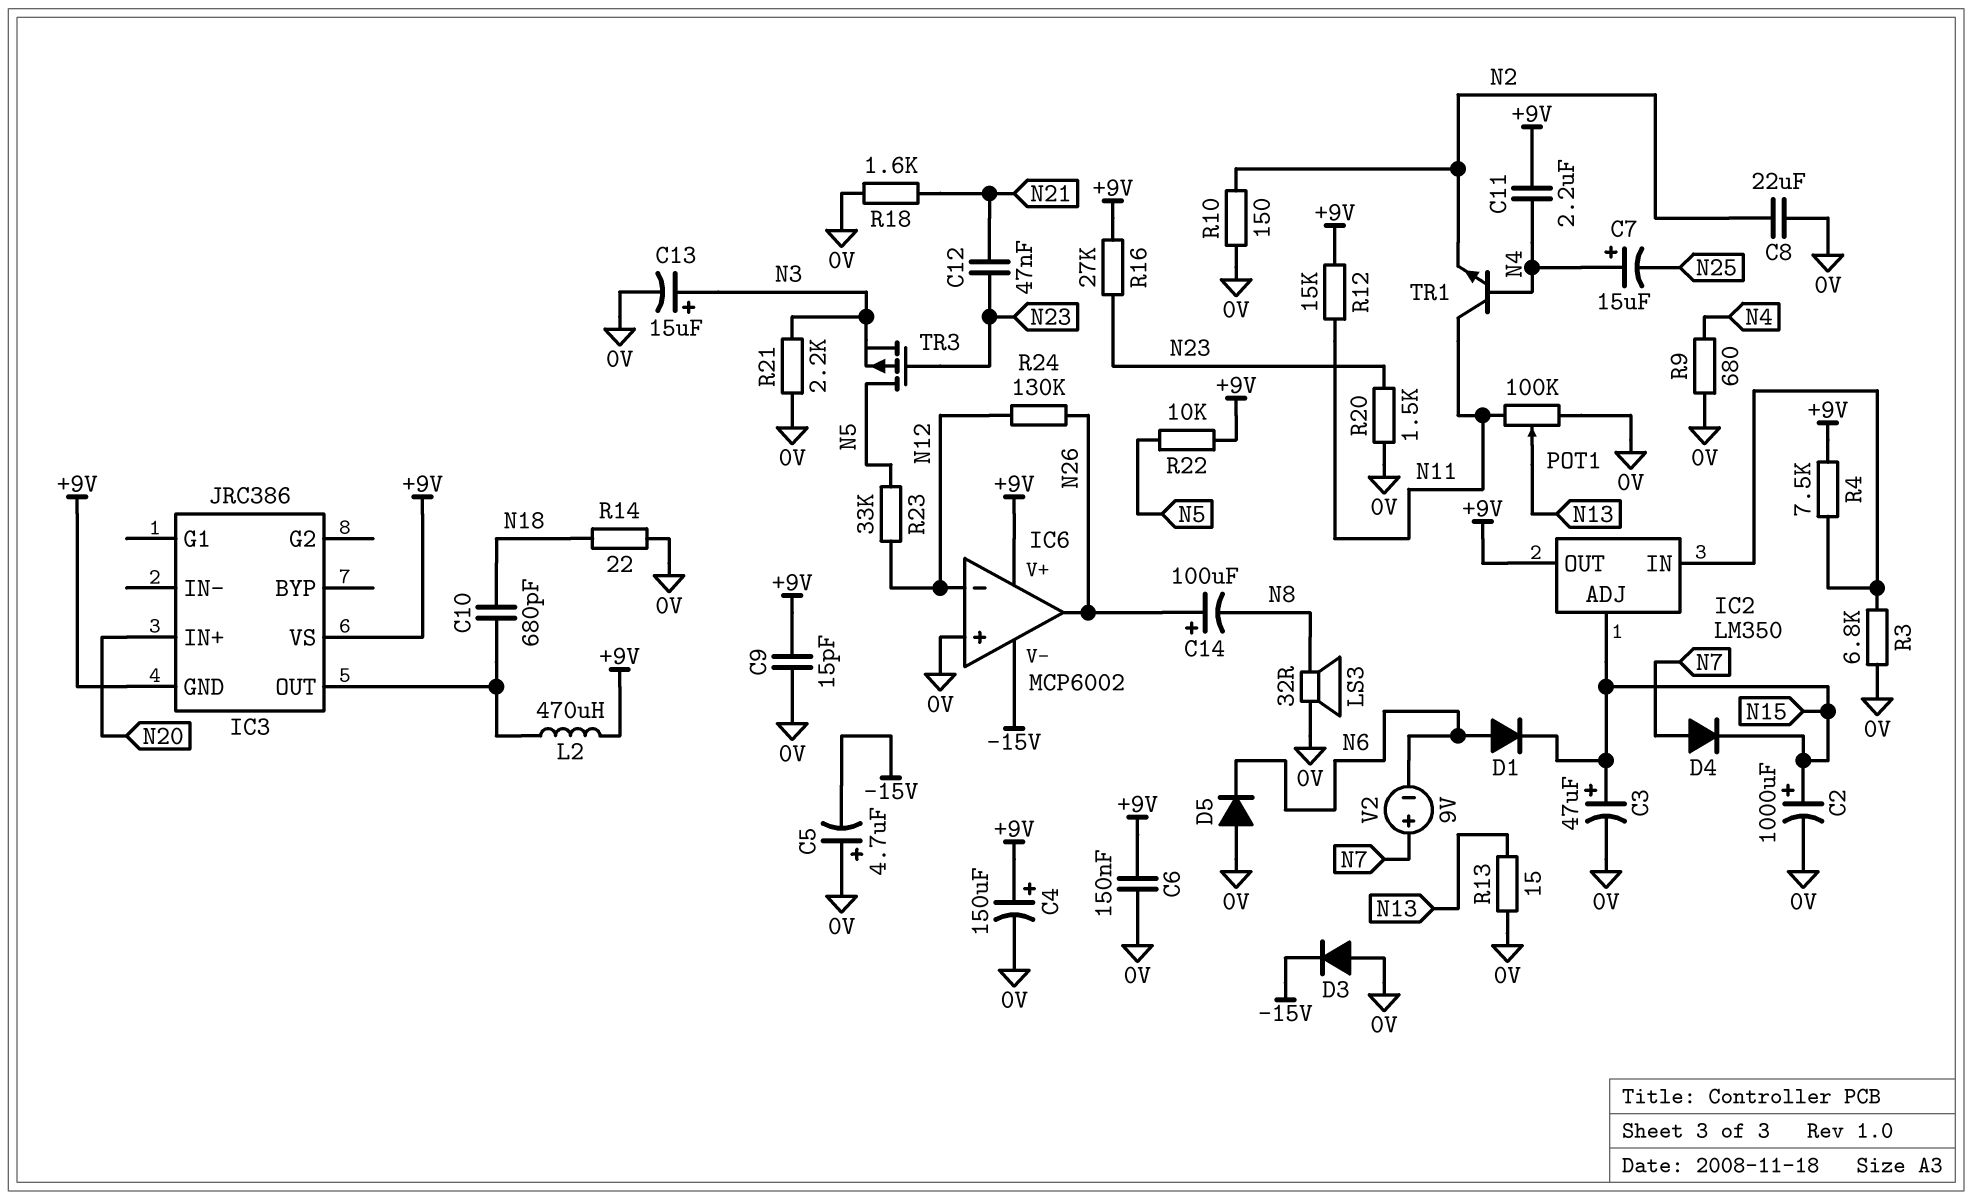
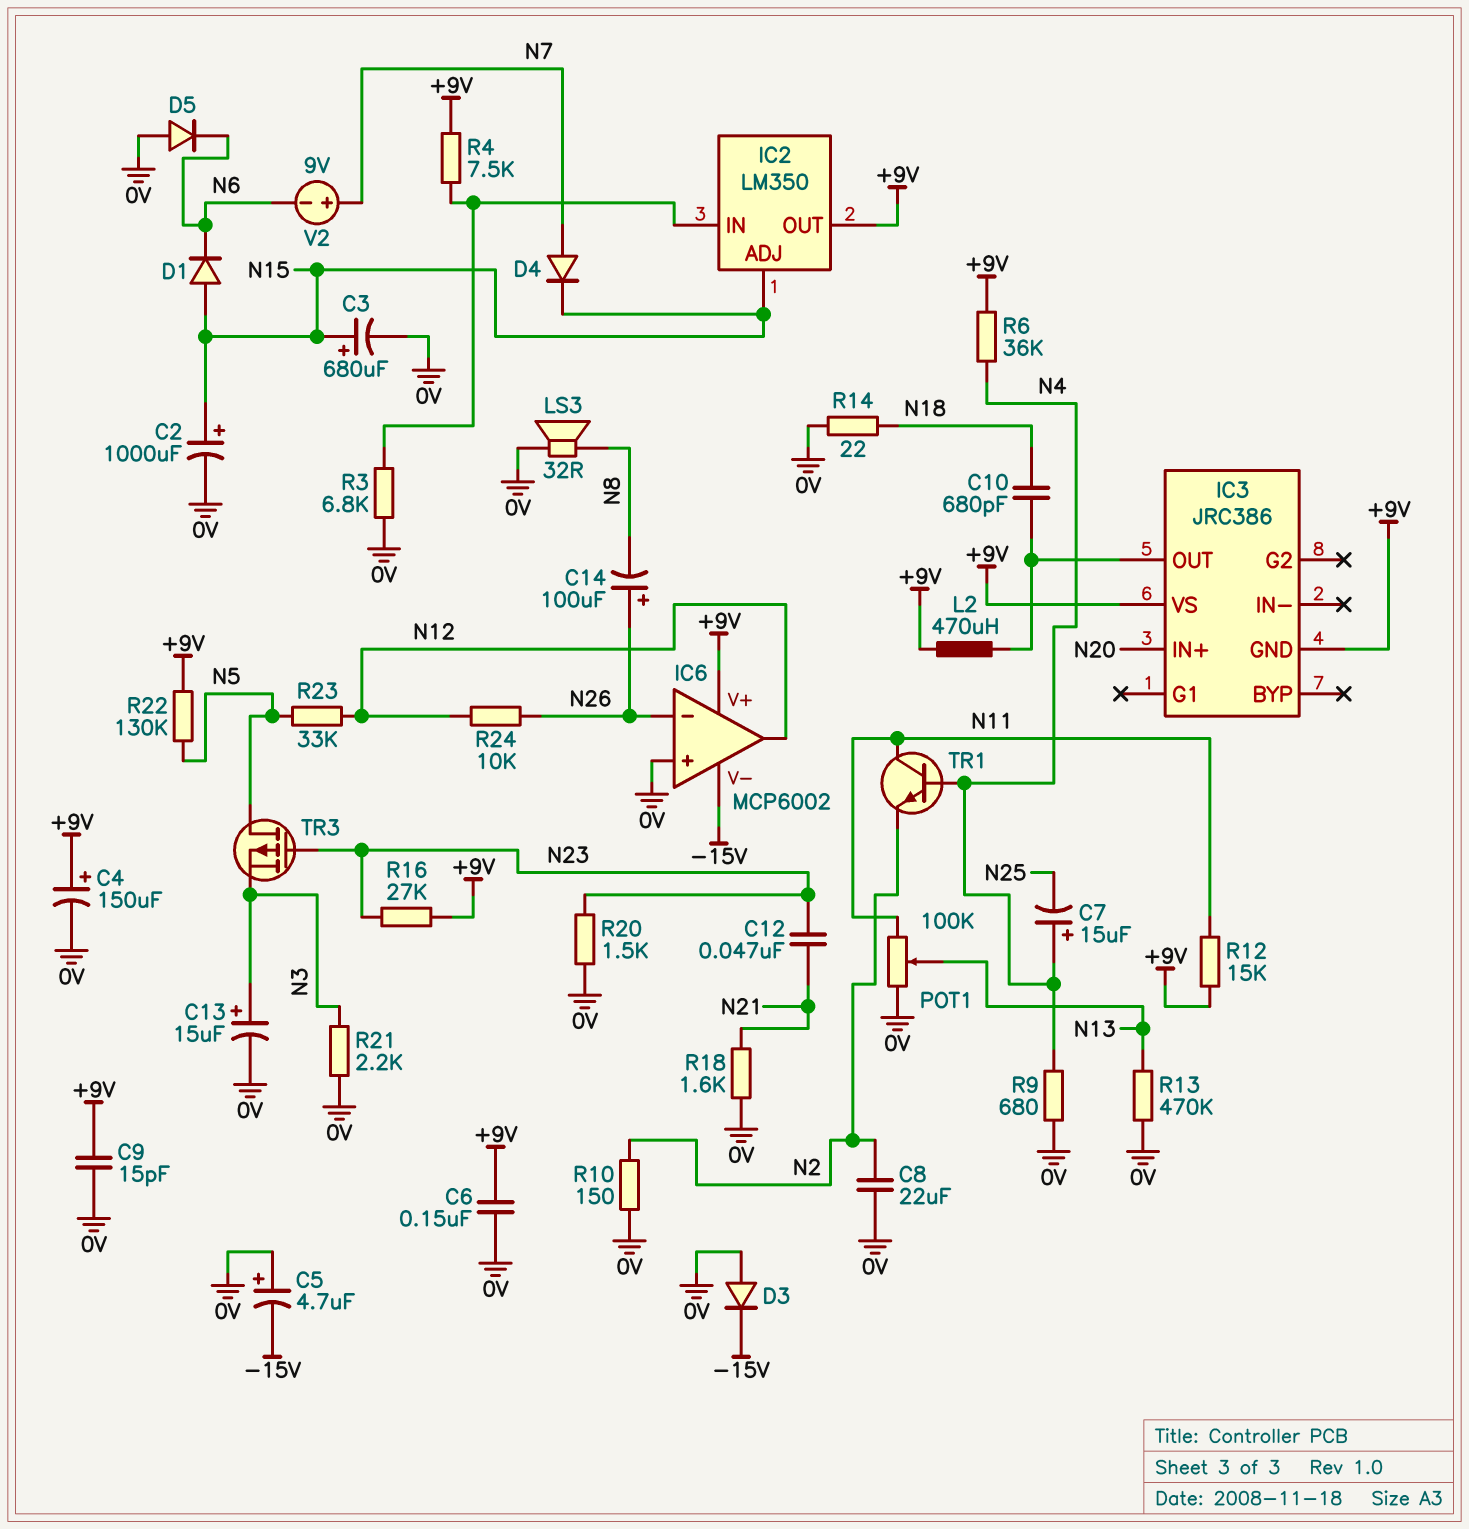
C3: 47uF (plus N15, minus 0V) -> 680uF (plus N15, minus 0V)
C11: 2.2uF (+9V, N4) -> none
D1: diode (A N6, K N15) -> diode (A N15, K N6)
IC6 pin in-: N12 -> N26
IC6 pin out: N26 -> N12
R6: none -> 36k (+9V, N4)
R13: 15 (0V, N13) -> 470k (0V, N13)
R22: 10k (+9V, N5) -> 130k (+9V, N5)
R24: 130k (N12, N26) -> 10k (N12, N26)

